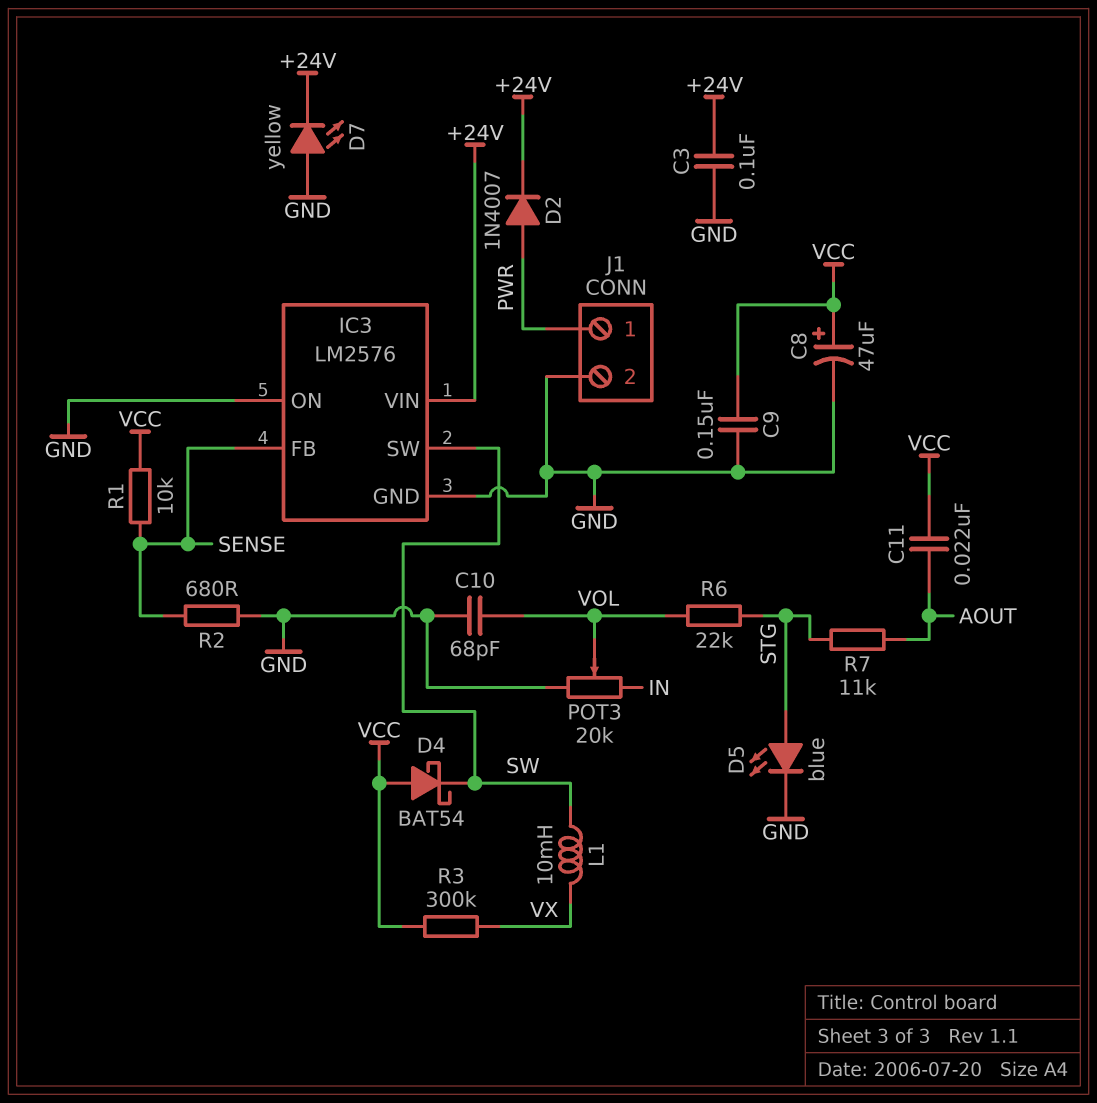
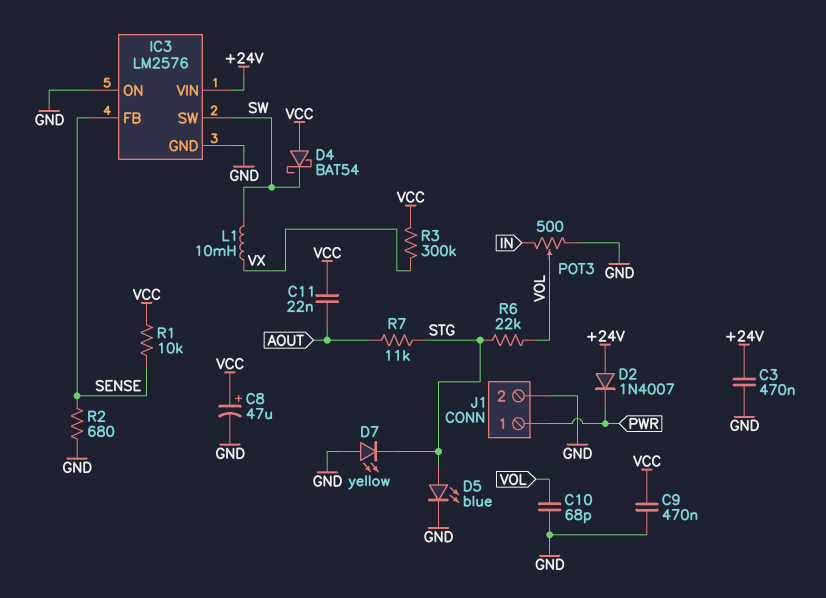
C3: 100nF (+24V, GND) -> 470nF (+24V, GND)
C9: 150nF (GND, VCC) -> 470nF (GND, VCC)
D2: diode 1N4007 (A PWR, K +24V) -> diode 1N4007 (A +24V, K PWR)
D7: LED yellow (A GND, K +24V) -> LED yellow (A GND, K STG)
POT3: 20k (GND, IN, wiper VOL) -> 500 (GND, IN, wiper VOL)

